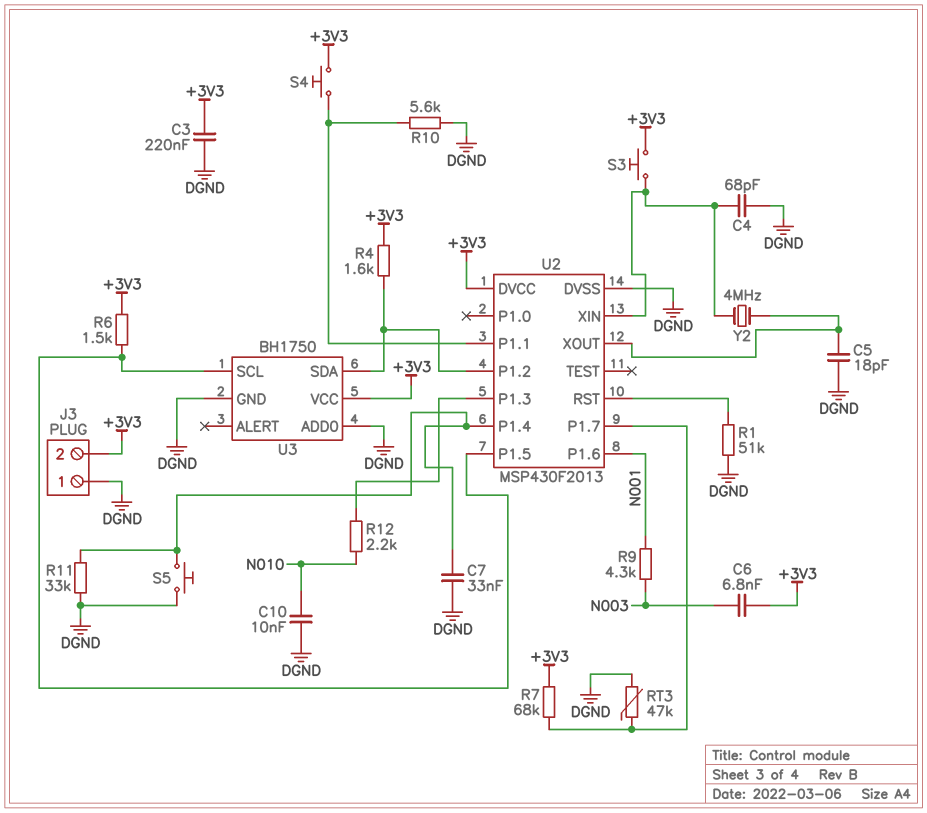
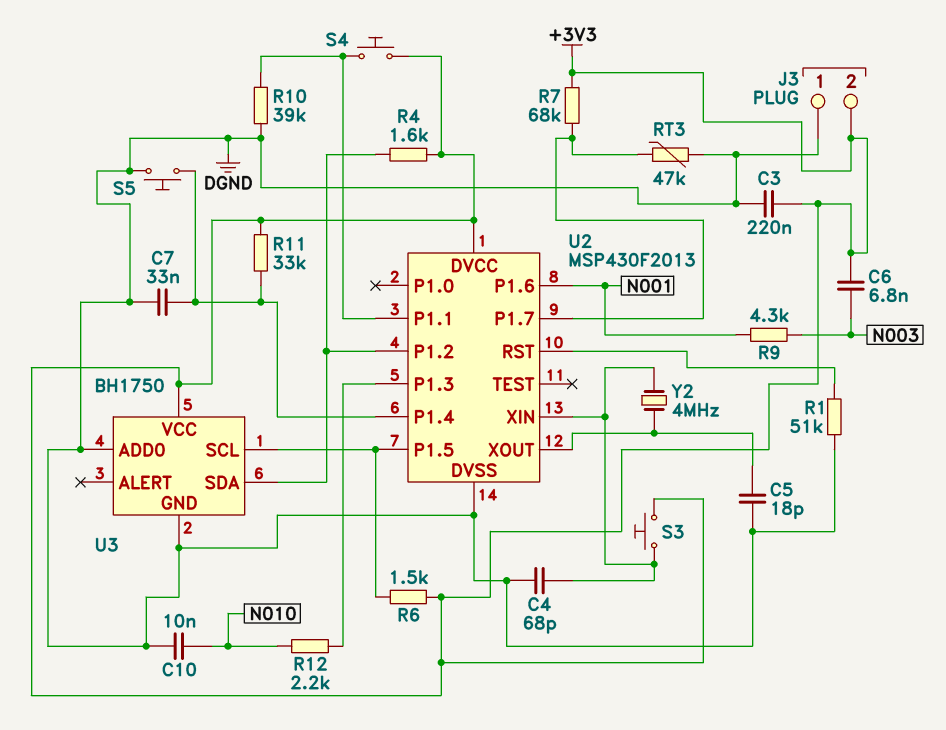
R10: 5.6k (DGND, U2/P1.1) -> 39k (DGND, U2/P1.1)
R11: 33k (DGND, U2/P1.4) -> 33k (+3V3, U2/P1.4)

